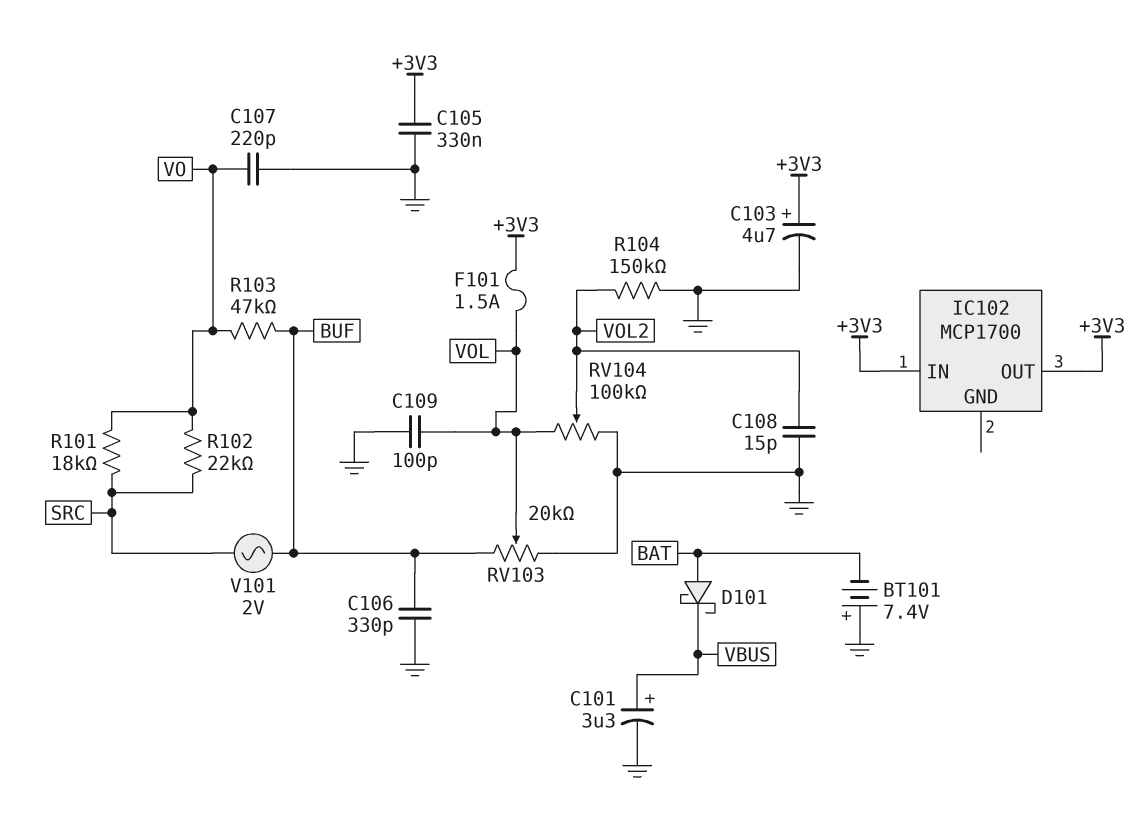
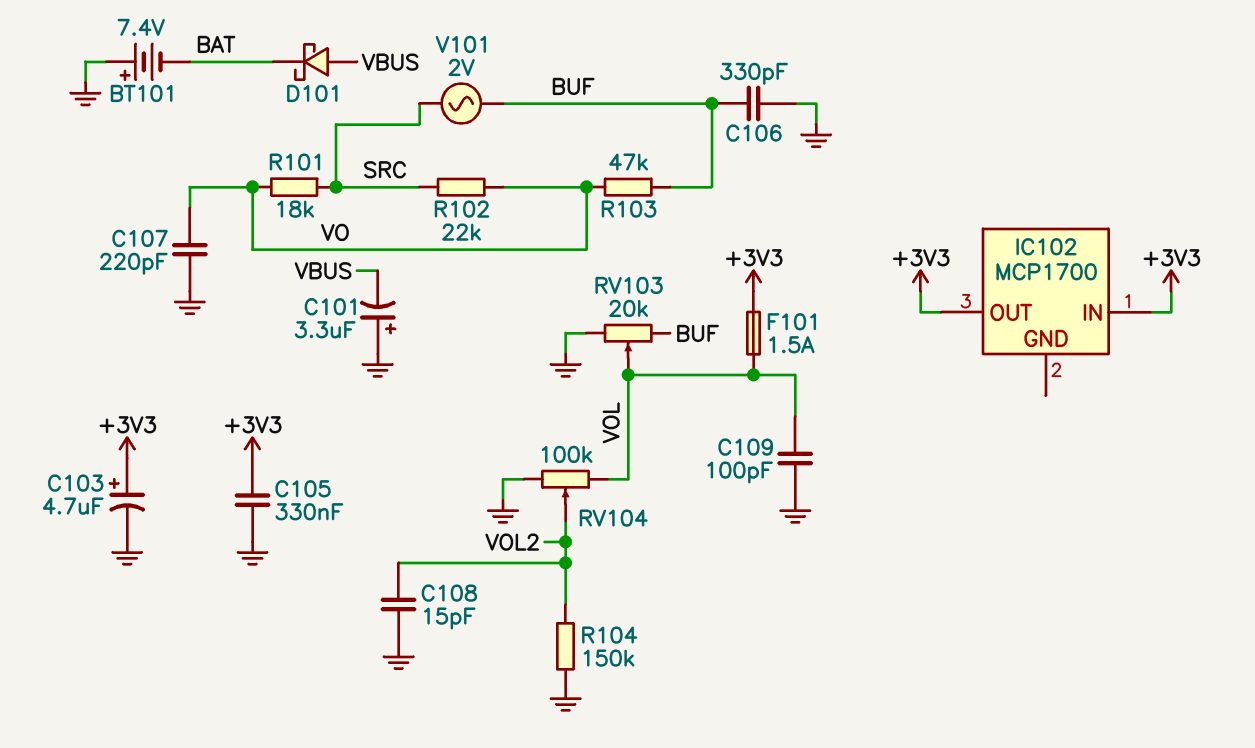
C101: 3.3uF (plus VBUS, minus GND) -> 3.3uF (plus GND, minus VBUS)
D101: schottky (A BAT, K VBUS) -> schottky (A VBUS, K BAT)

